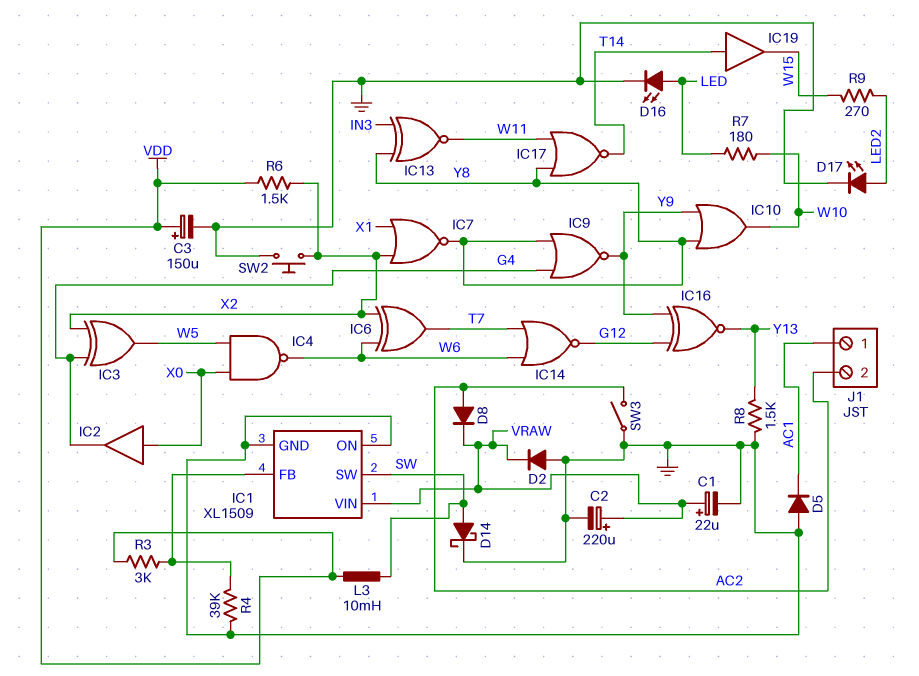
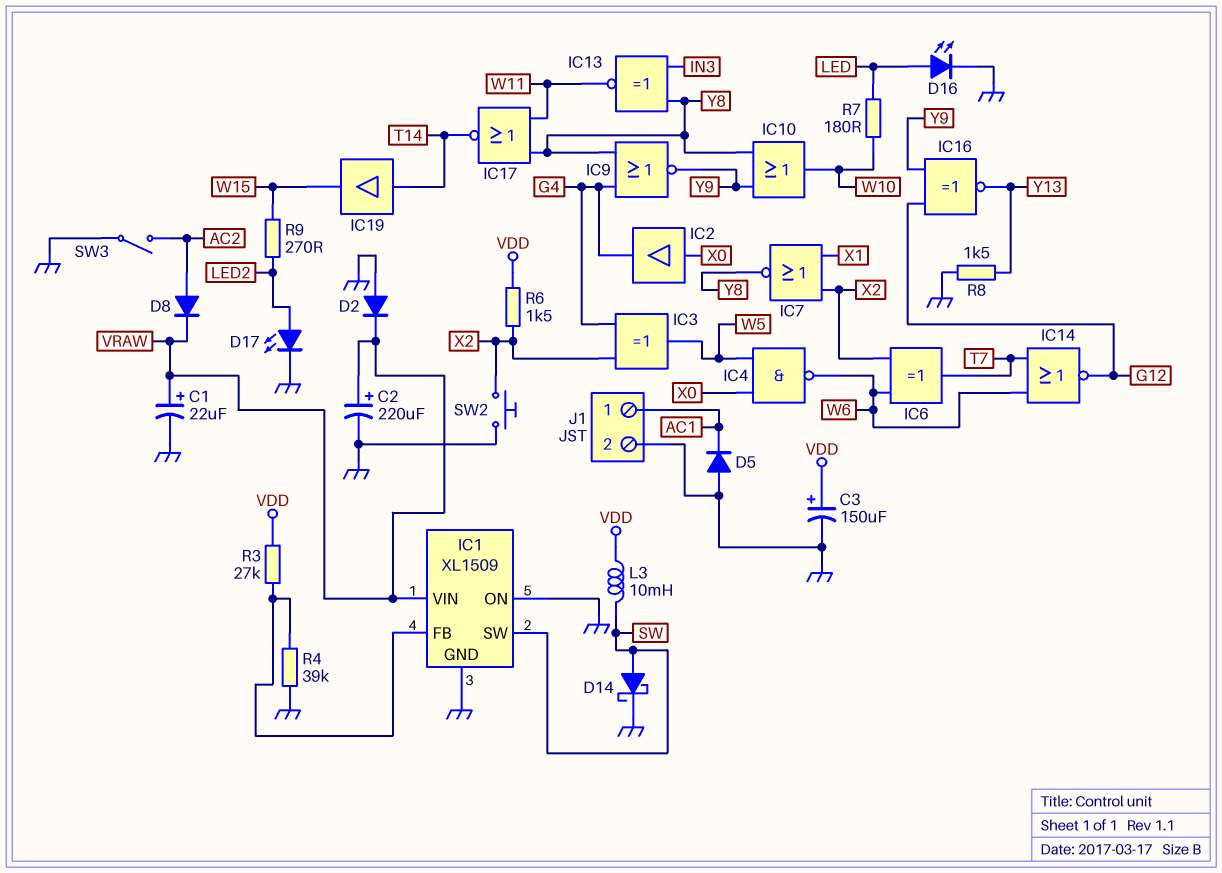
J1 pin 2: AC2 -> GND
R3: 3k (IC1/FB, VDD) -> 27k (IC1/FB, VDD)

